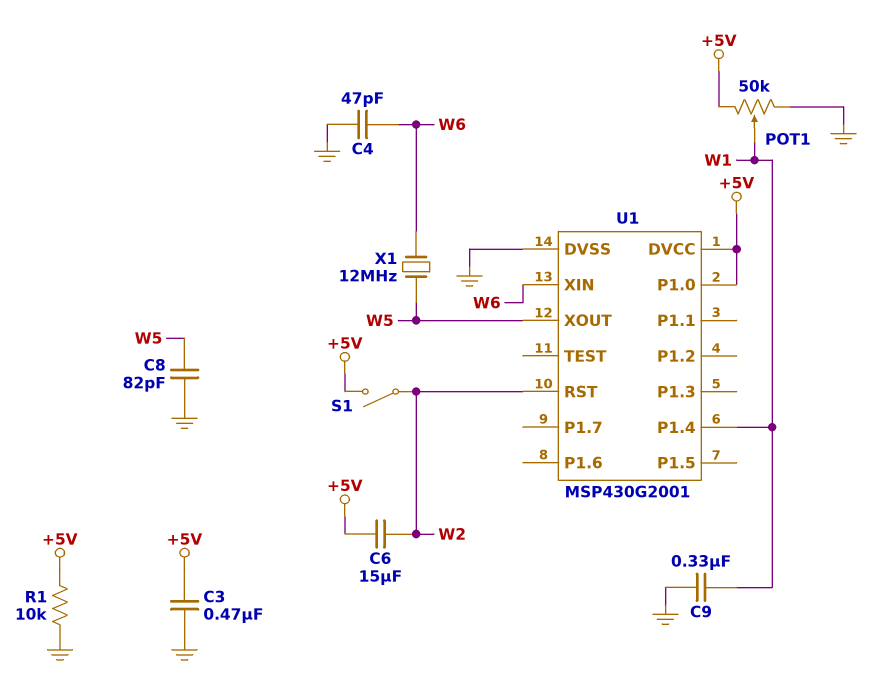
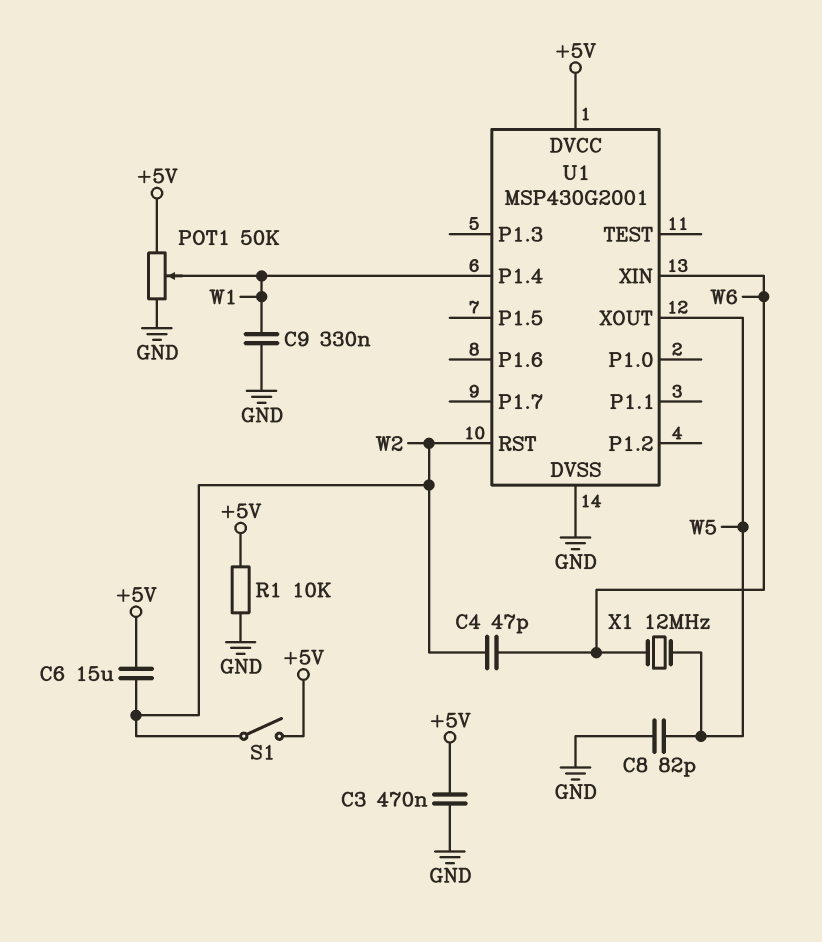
C4: 47pF (GND, W6) -> 47pF (W2, W6)
U1 pin P1.0: +5V -> none

